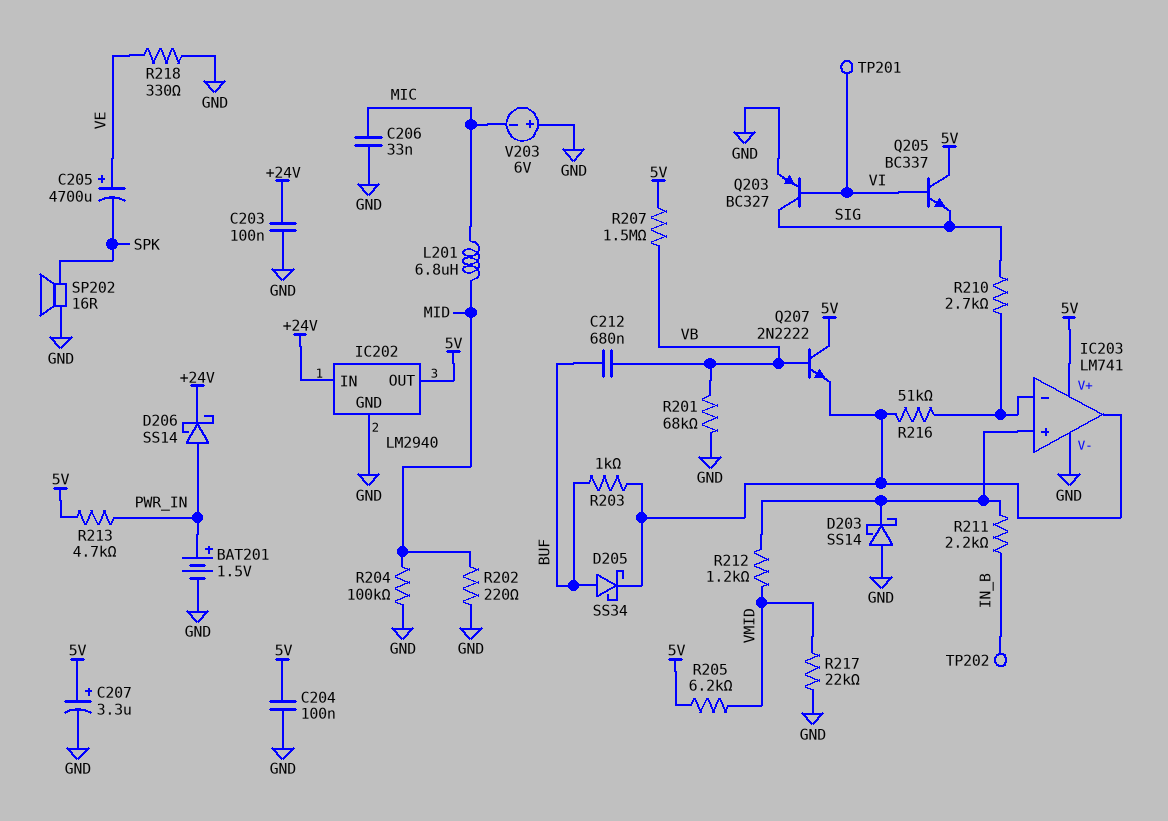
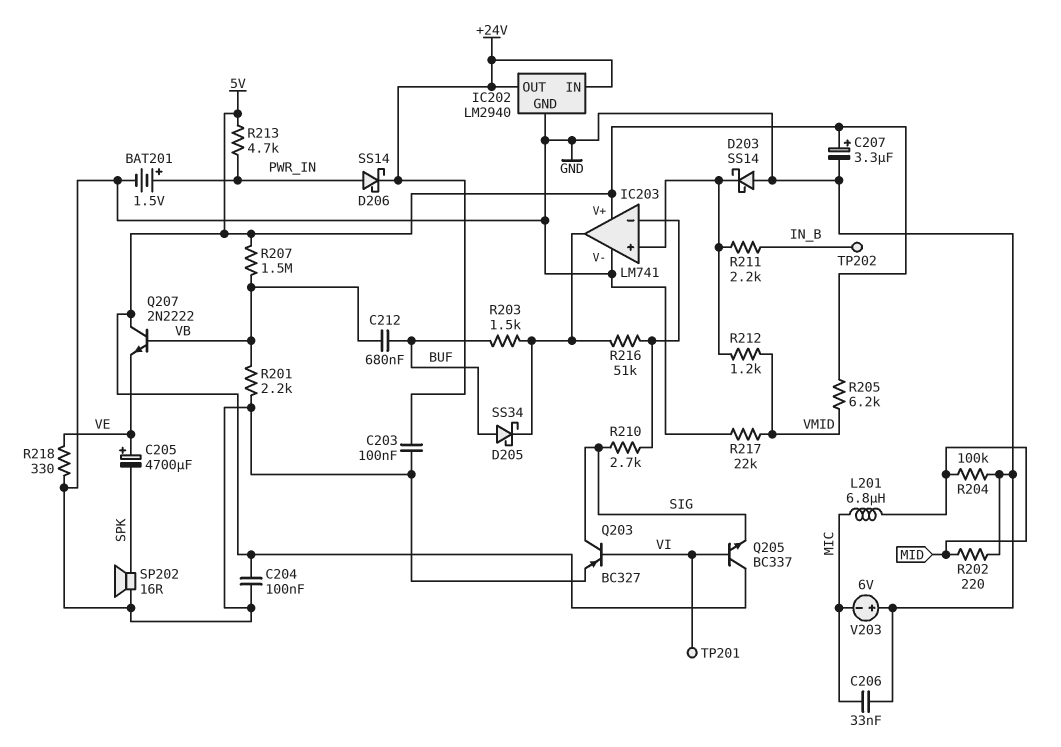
IC202 pin OUT: 5V -> +24V
Q207: NPN 2N2222 (B VB, C 5V, E IC203/out) -> NPN 2N2222 (B VB, C 5V, E VE)
R201: 68k (GND, VB) -> 2.2k (GND, VB)
R203: 1k (BUF, IC203/out) -> 1.5k (BUF, IC203/out)

